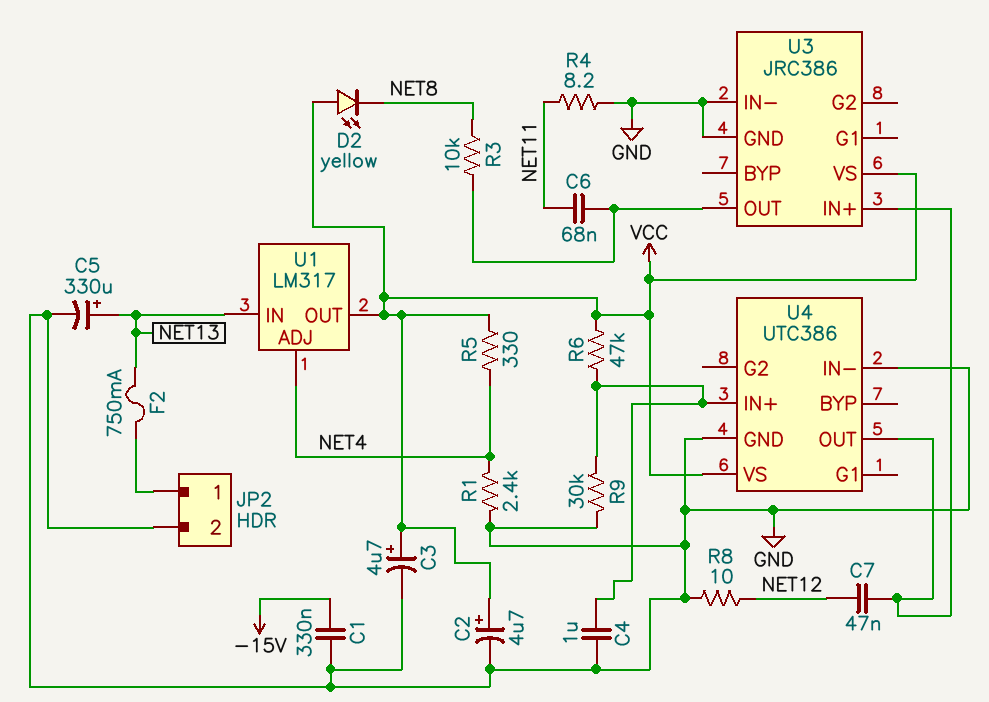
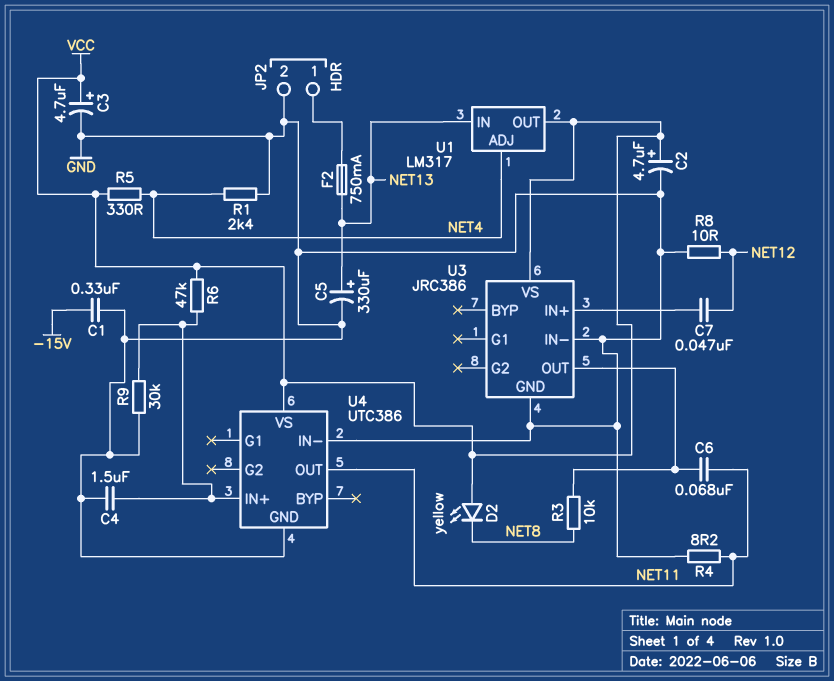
C4: 1uF (GND, U4/IN+) -> 1.5uF (GND, U4/IN+)
U4 pin OUT: U3/IN+ -> NET11

